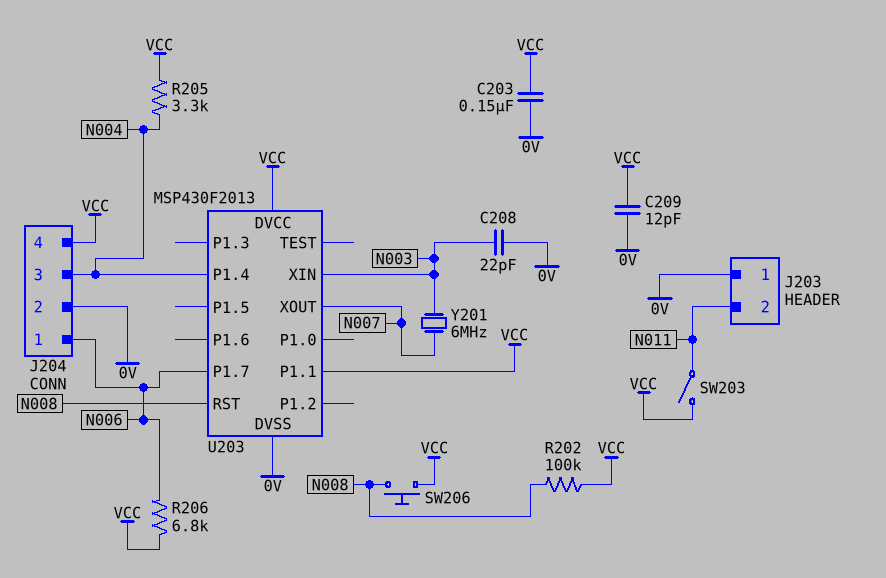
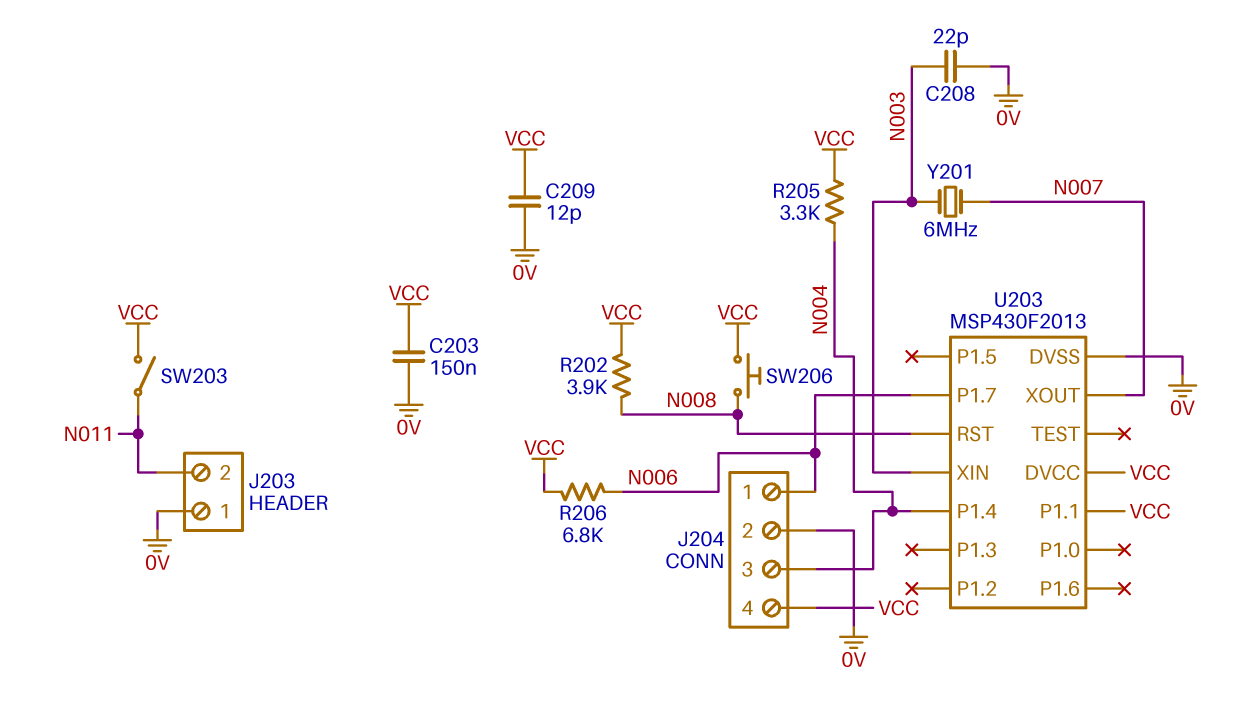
R202: 100k (N008, VCC) -> 3.9k (N008, VCC)

